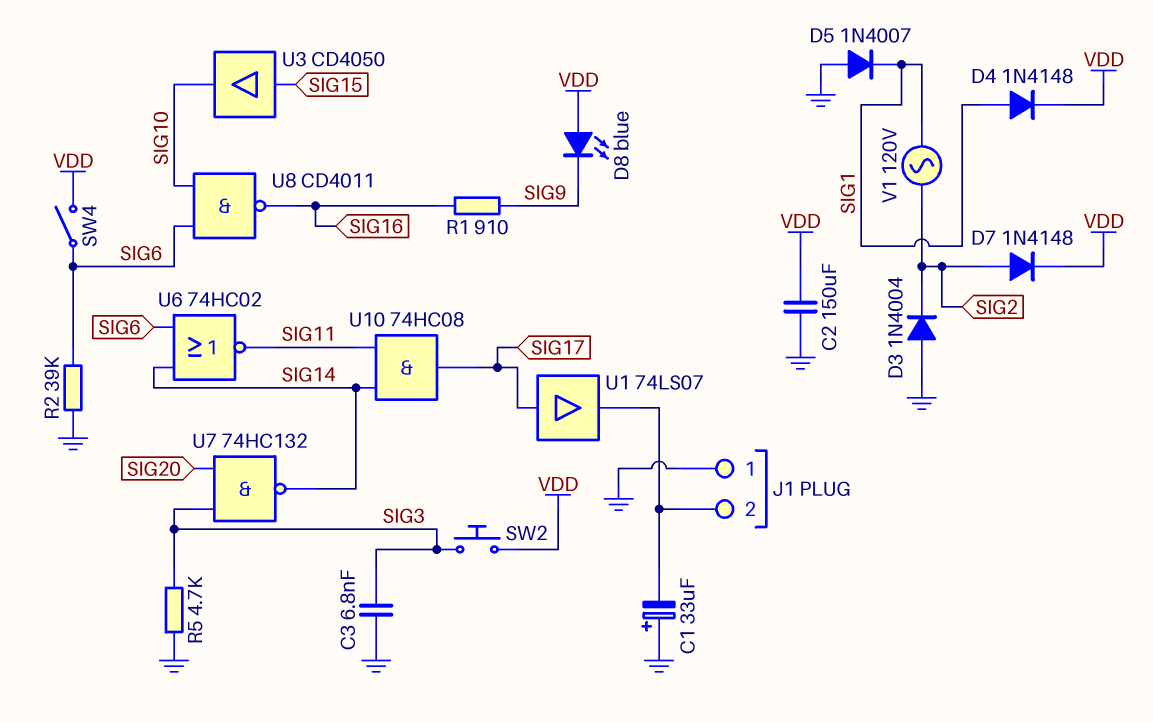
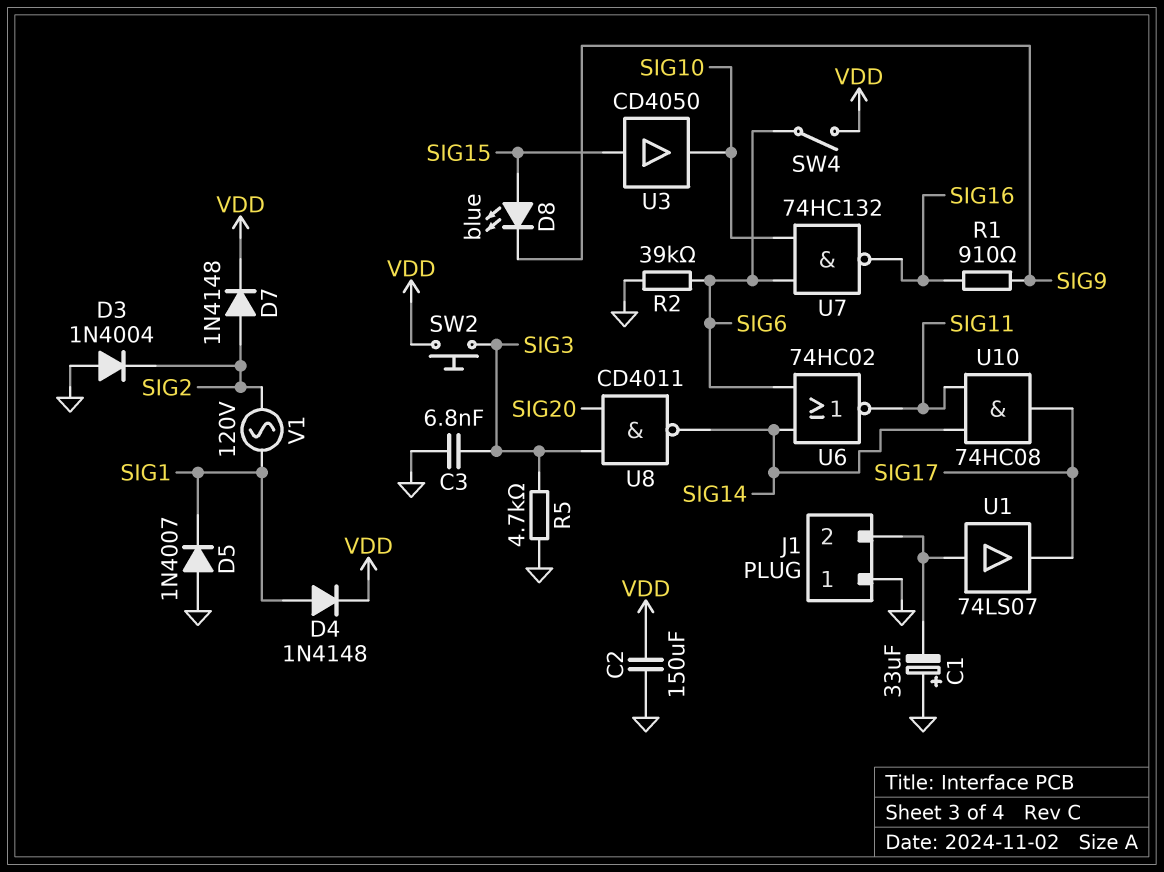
D8: LED blue (A VDD, K SIG9) -> LED blue (A SIG15, K SIG9)
U1: buffer 74LS07 (in SIG17, out J1/2) -> buffer 74LS07 (in J1/2, out SIG17)
U7: NAND 74HC132 (in SIG3, in SIG20, out SIG14) -> NAND 74HC132 (in SIG6, in SIG10, out SIG16)
U8: NAND CD4011 (in SIG6, in SIG10, out SIG16) -> NAND CD4011 (in SIG3, in SIG20, out SIG14)

